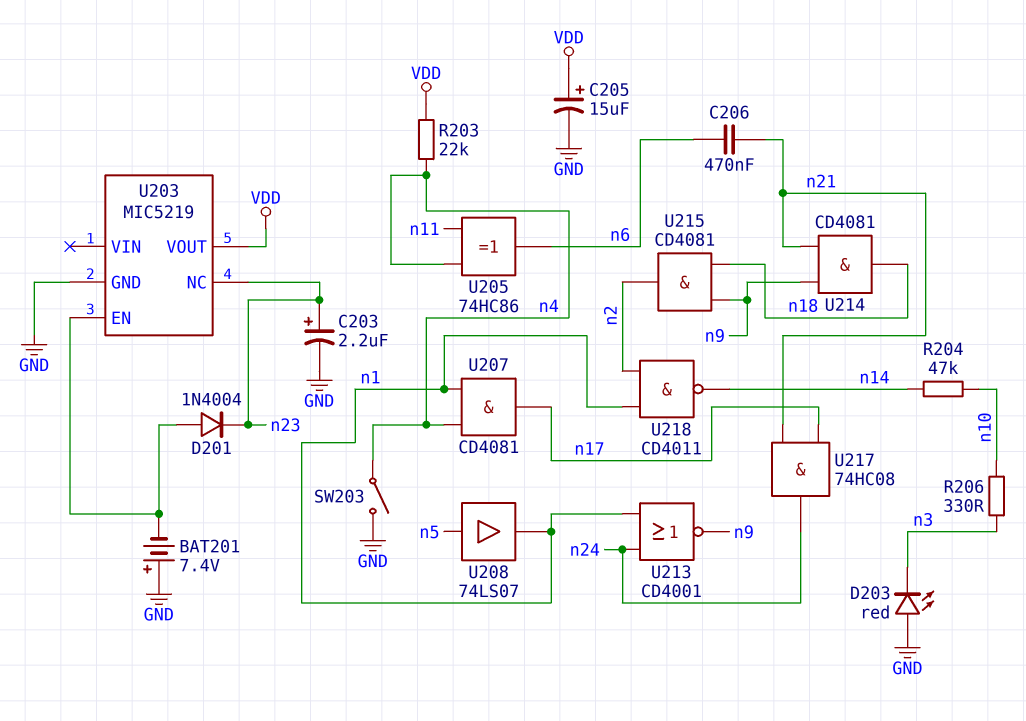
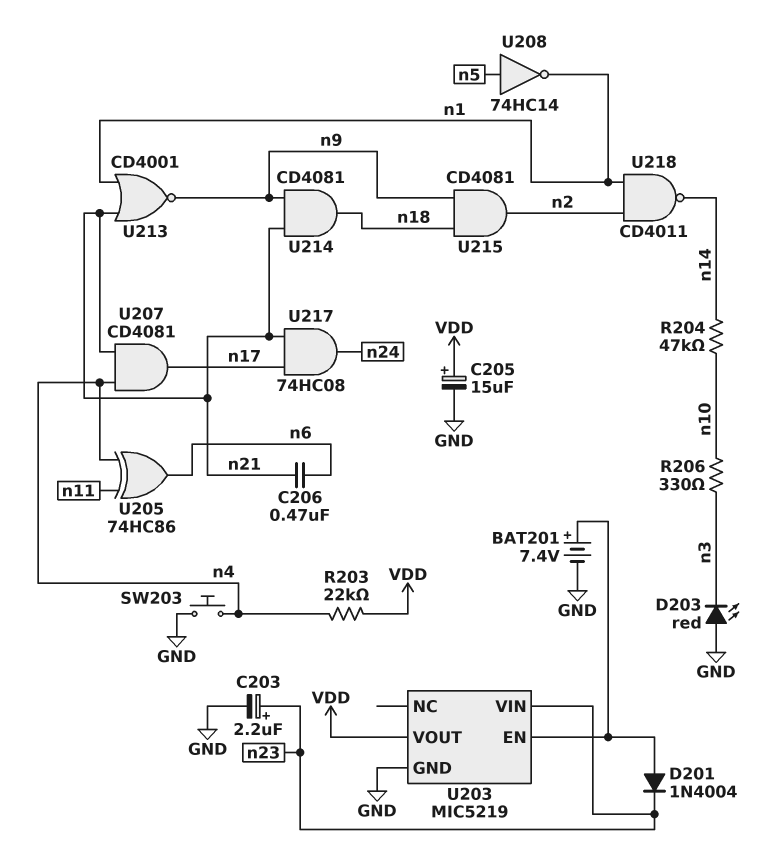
BAT201: 7.4V (plus GND, minus U203/EN) -> 7.4V (plus U203/EN, minus GND)
SW203: switch (GND, n4) -> button (GND, n4)
U203 pin NC: n23 -> none
U203 pin VIN: none -> n23
U207: AND CD4081 (in n1, in n4, out n17) -> AND CD4081 (in n4, in n21, out n17)
U208: buffer 74LS07 (in n5, out n1) -> NOT 74HC14 (in n5, out n1)
U213: NOR CD4001 (in n1, in n24, out n9) -> NOR CD4001 (in n1, in n21, out n9)

